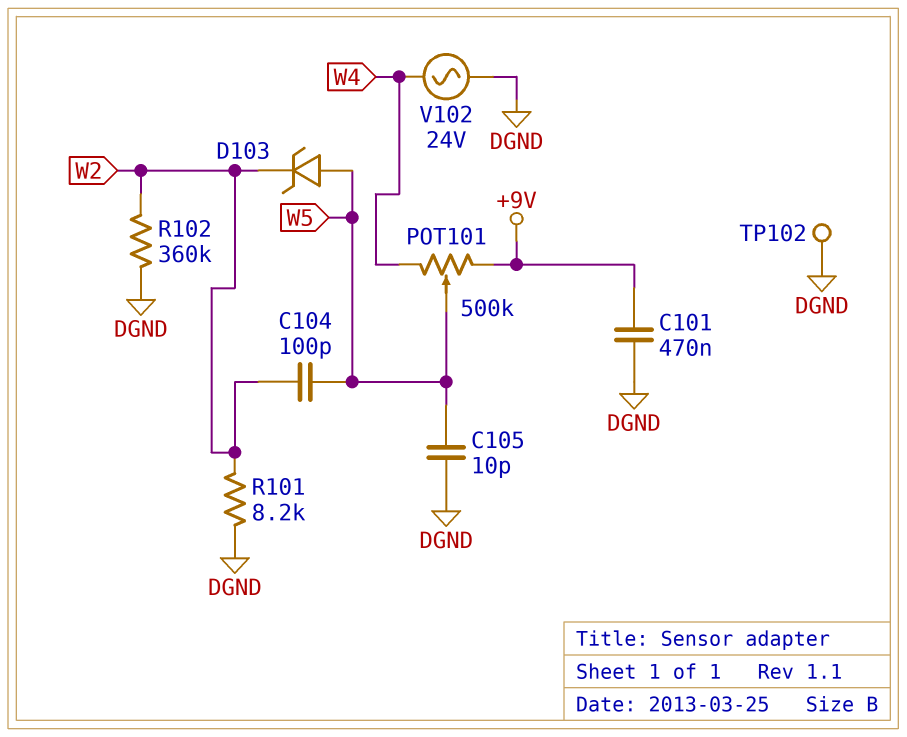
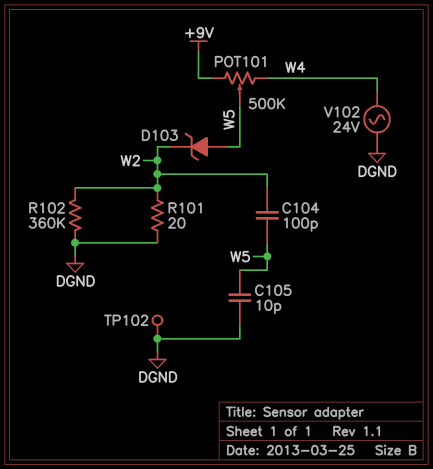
C101: 470nF (+9V, DGND) -> none
R101: 8.2k (DGND, W2) -> 20 (DGND, W2)

